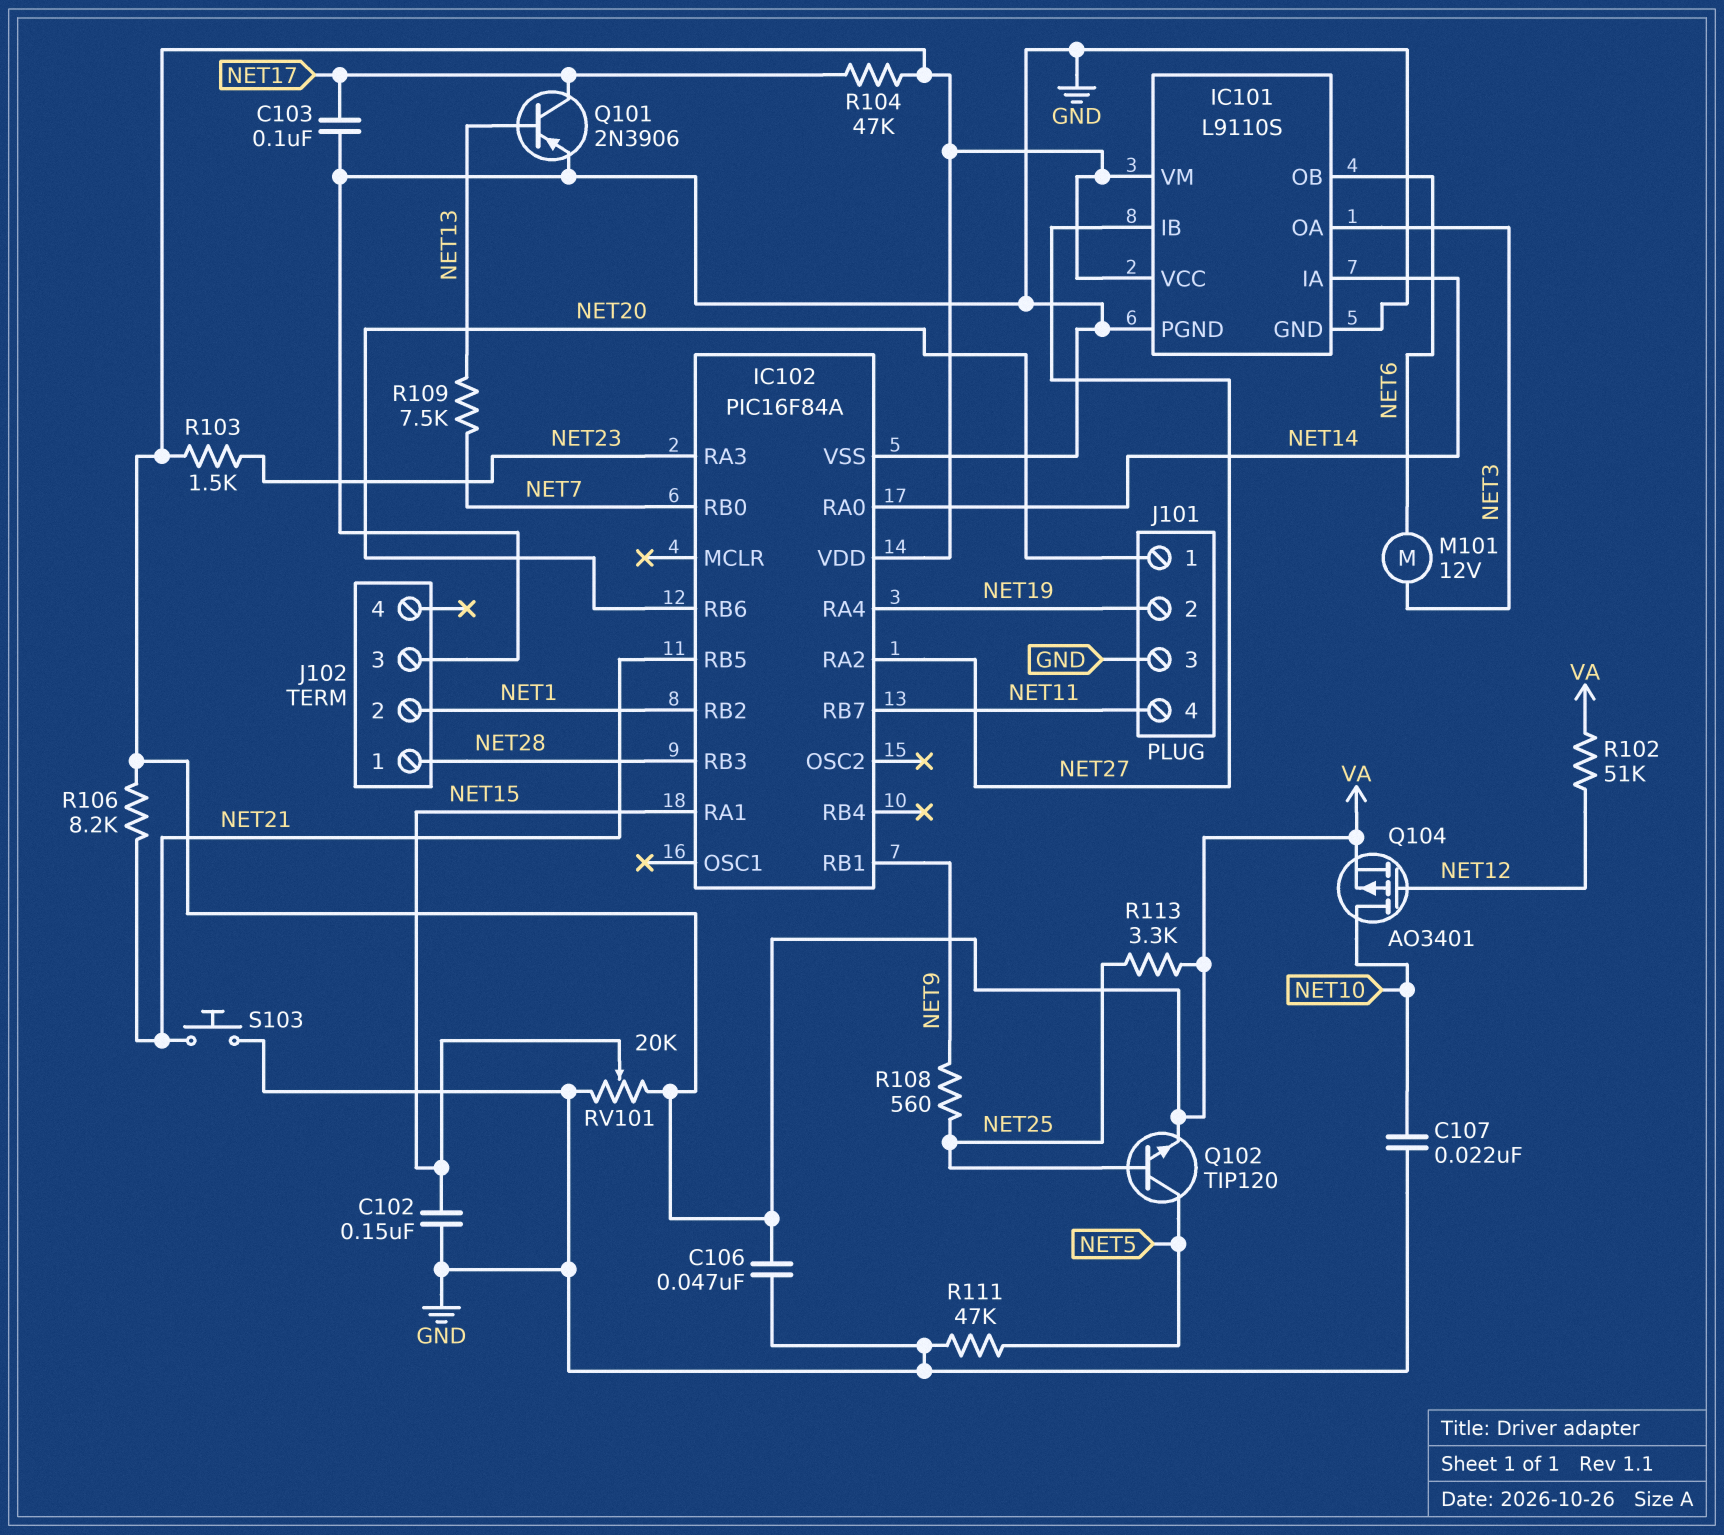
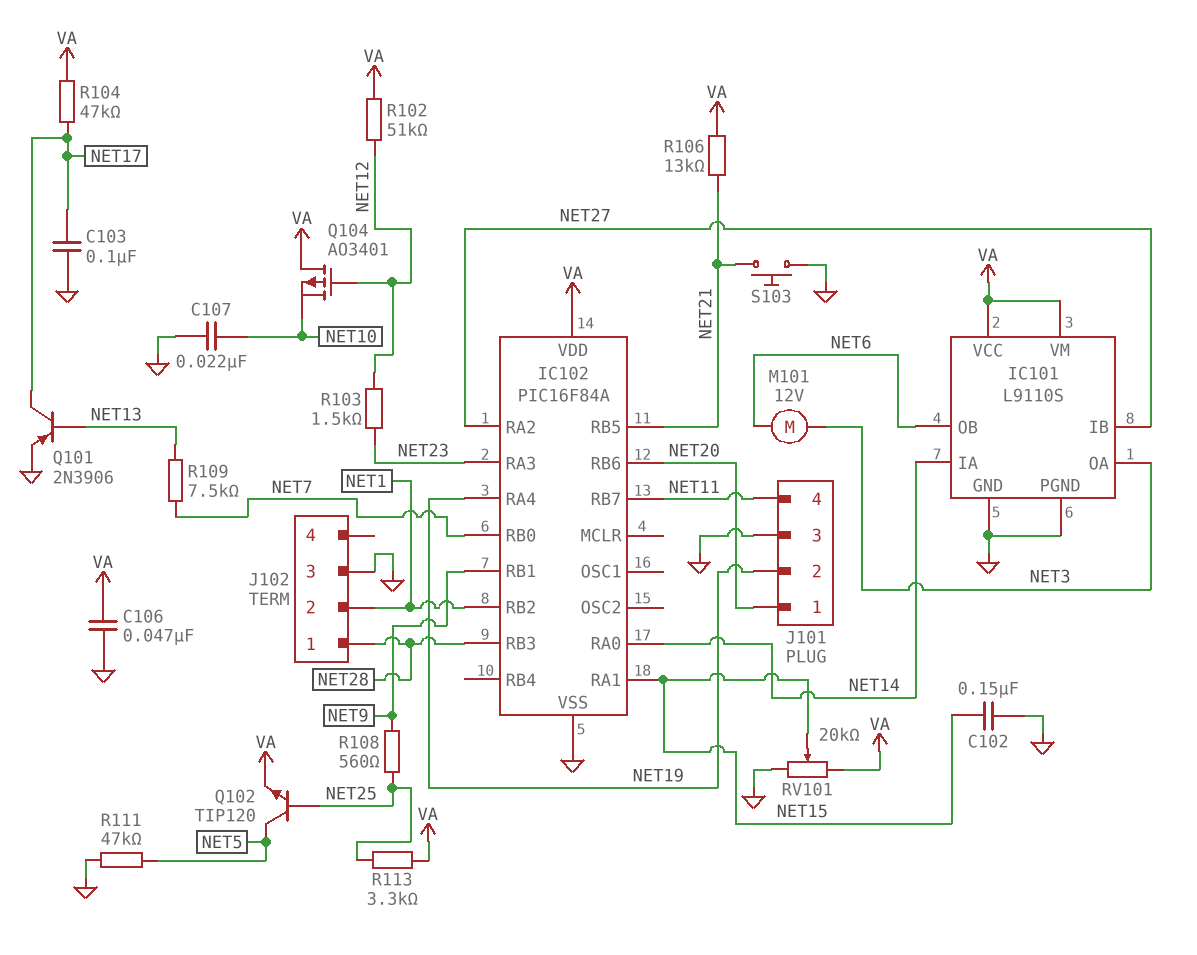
Q104: PMOS AO3401 (G NET12, D NET10, S VA) -> PMOS AO3401 (G NET12, D VA, S NET10)
R103: 1.5k (NET23, VA) -> 1.5k (NET12, NET23)
R106: 8.2k (NET21, VA) -> 13k (NET21, VA)

